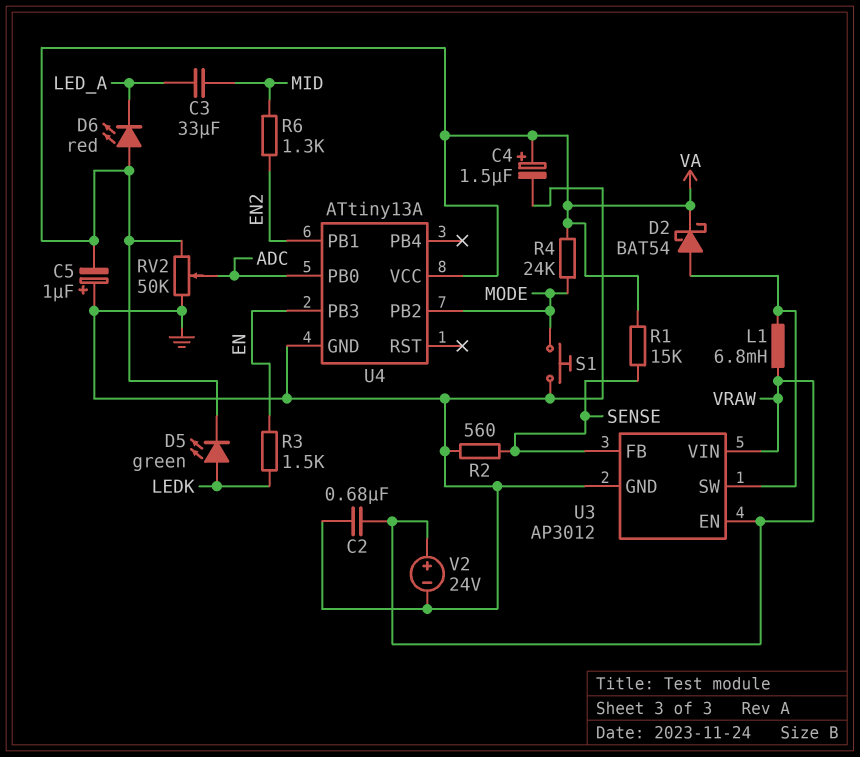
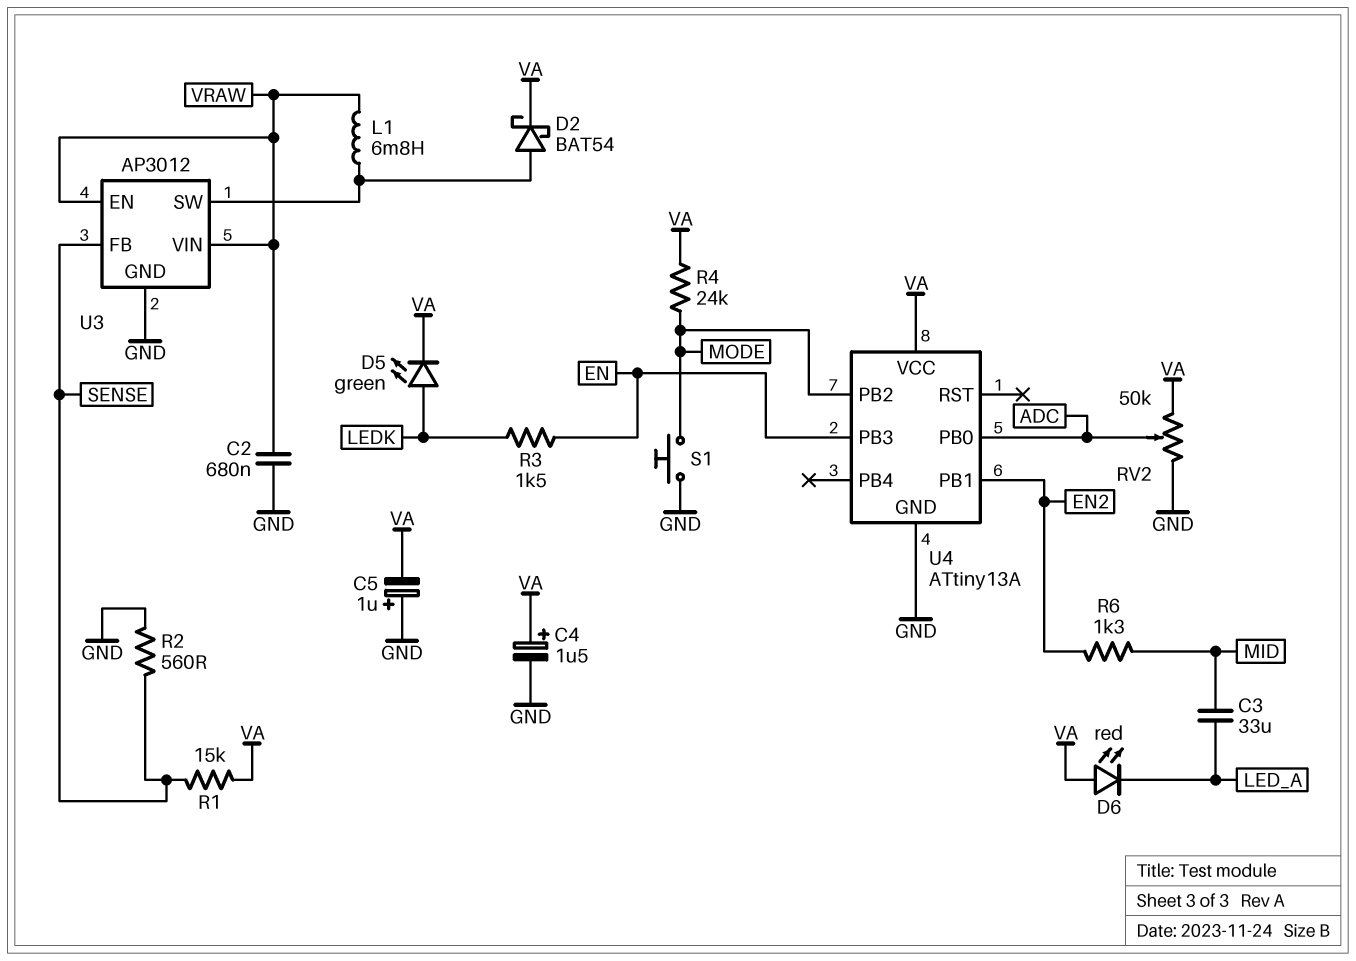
V2: 24V (plus VRAW, minus GND) -> none

